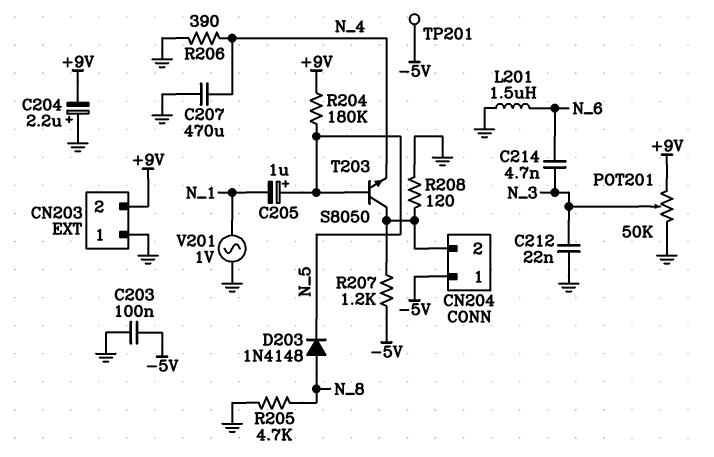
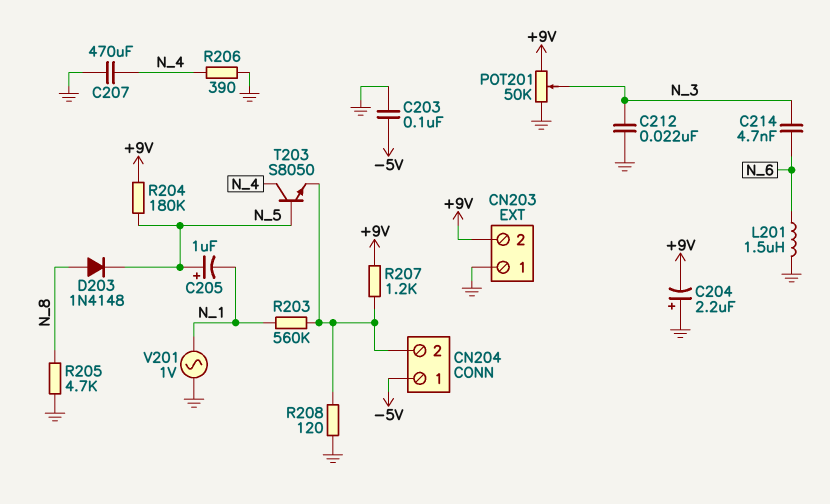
R203: none -> 560k (CN204/2, N_1)
R207: 1.2k (-5V, CN204/2) -> 1.2k (+9V, CN204/2)
T203: NPN S8050 (B N_5, C CN204/2, E N_4) -> NPN S8050 (B N_5, C N_4, E CN204/2)
TP201: test point (-5V) -> none

